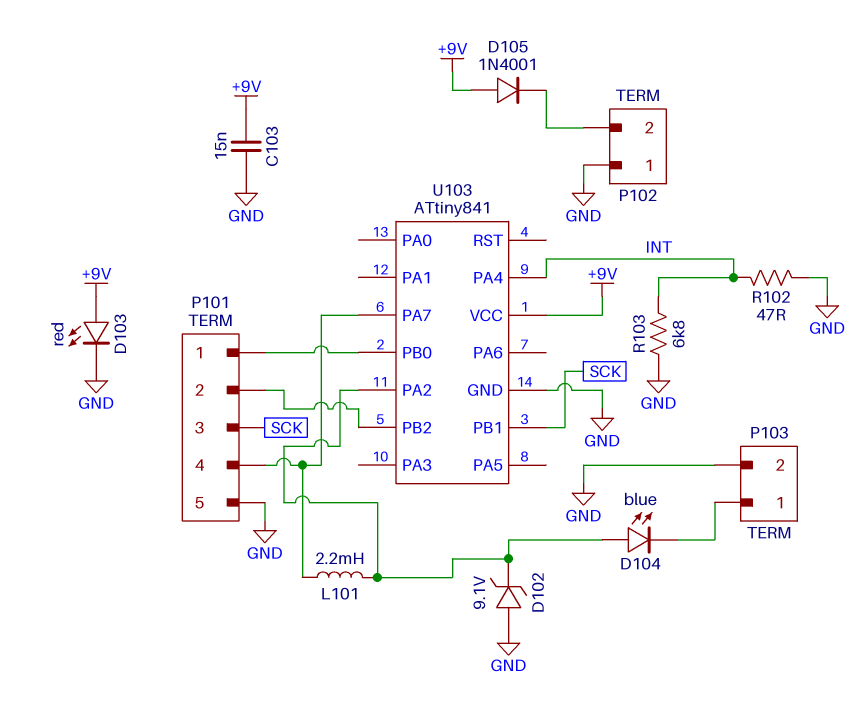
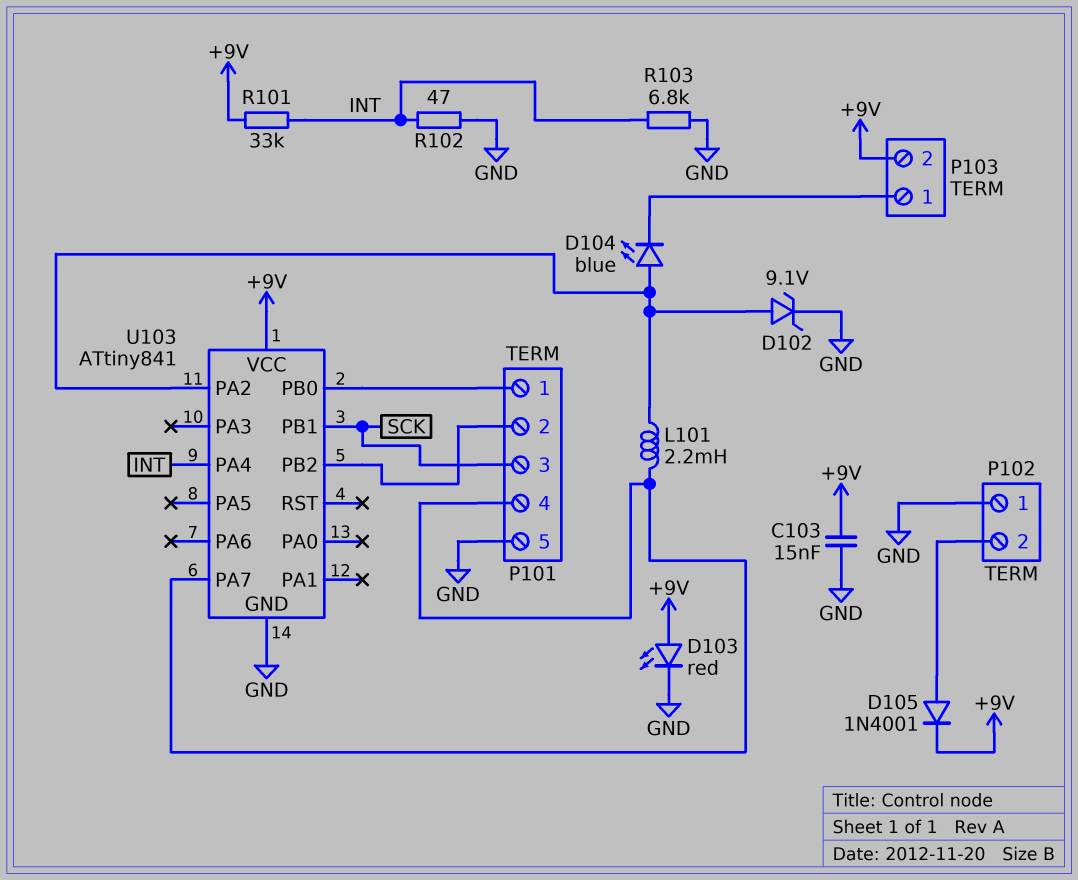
D102: zener 9.1V (A GND, K U103/PA2) -> zener 9.1V (A U103/PA2, K GND)
D105: diode 1N4001 (A +9V, K P102/2) -> diode 1N4001 (A P102/2, K +9V)
P103 pin 2: GND -> +9V
R101: none -> 33k (+9V, INT)

